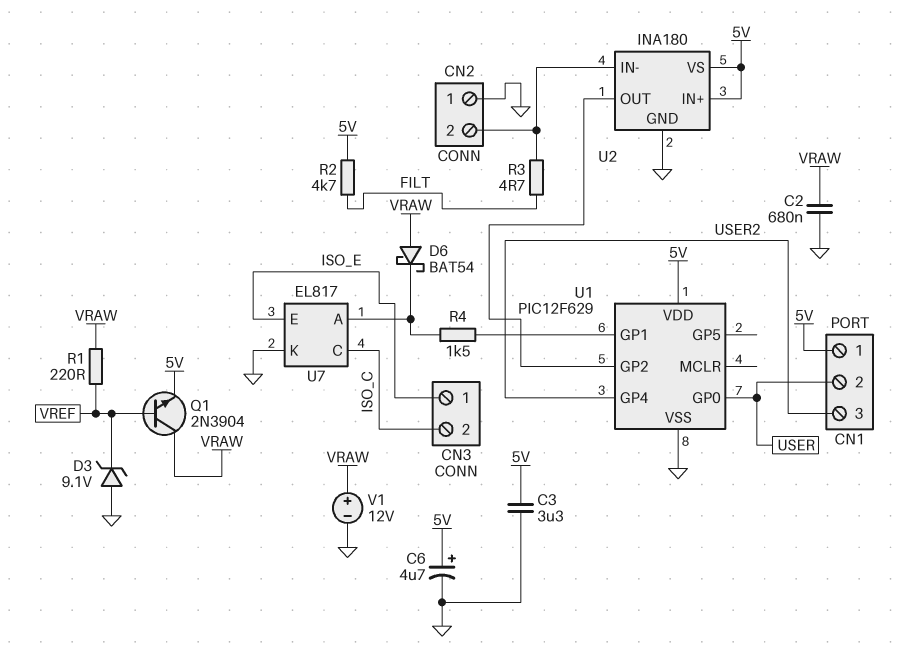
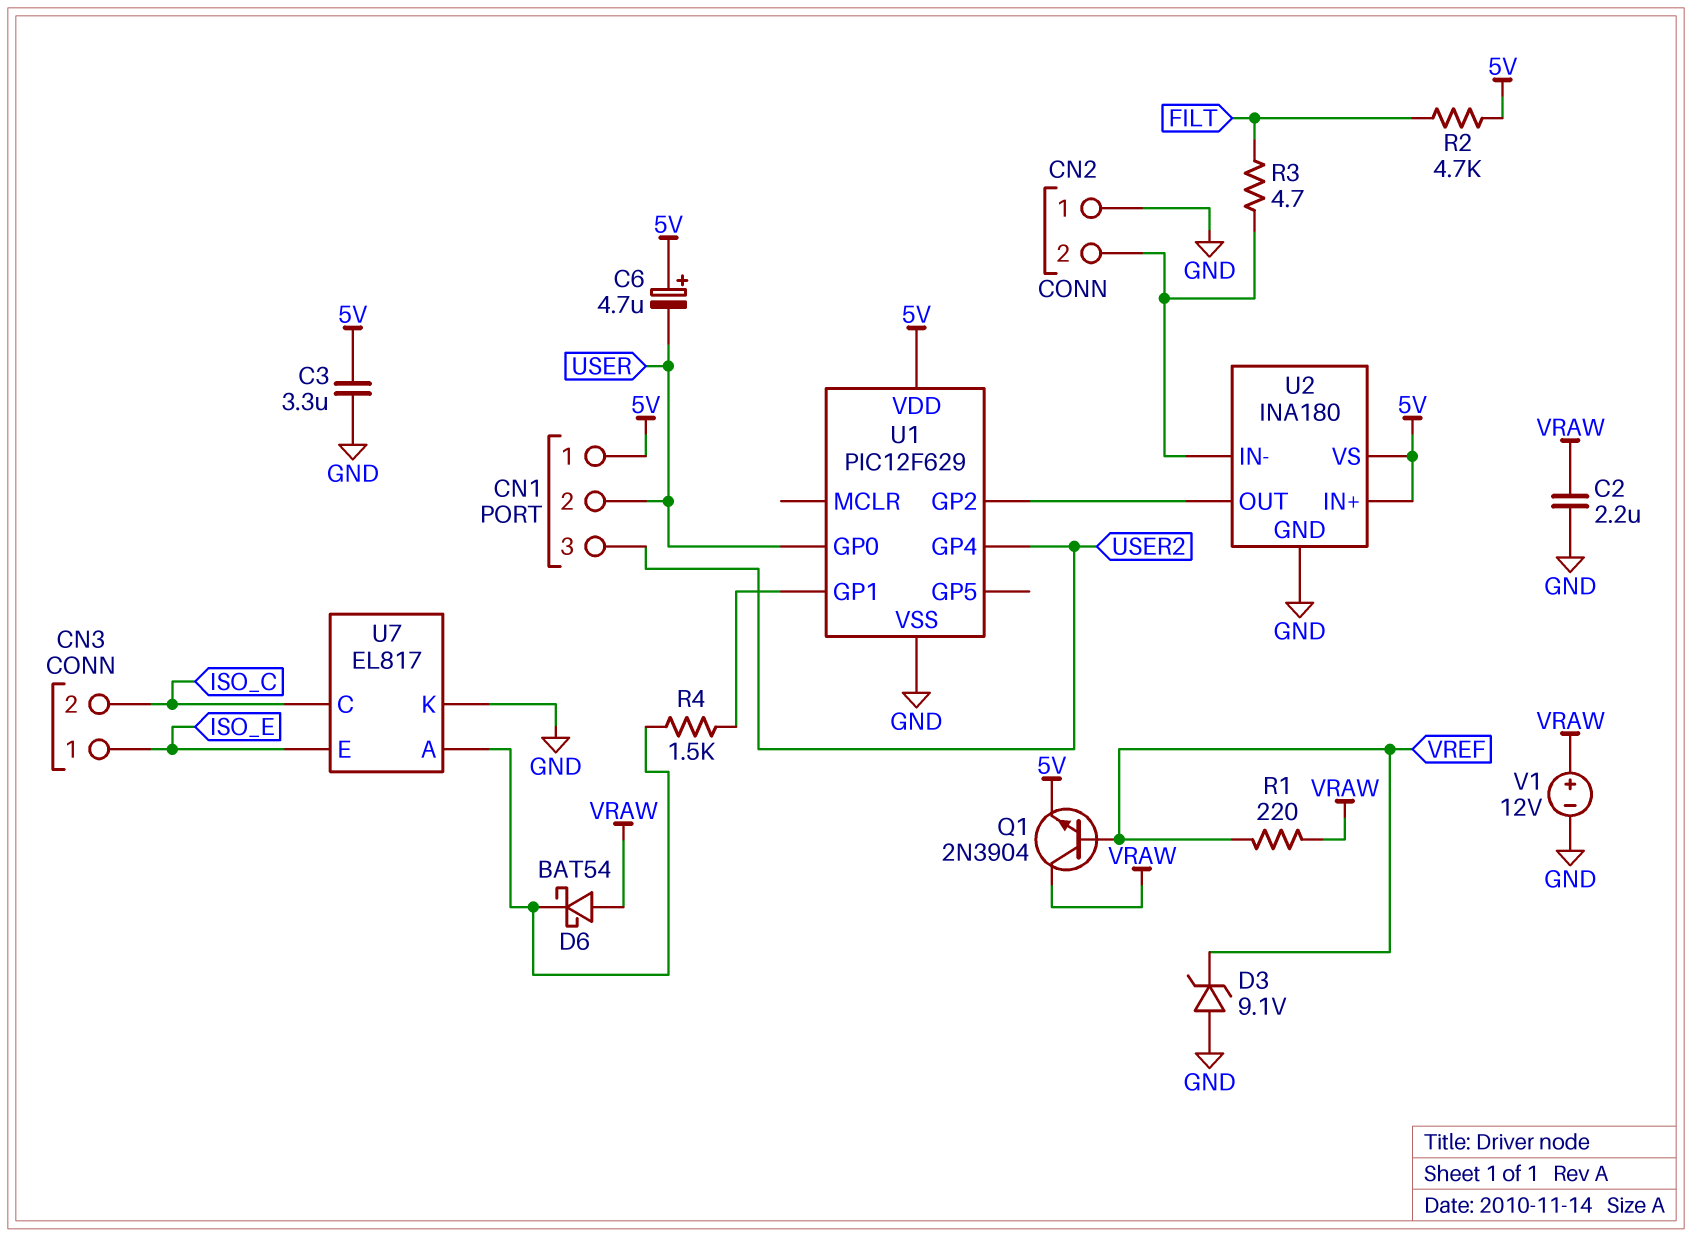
C2: 680nF (GND, VRAW) -> 2.2uF (GND, VRAW)
C6: 4.7uF (plus 5V, minus GND) -> 4.7uF (plus 5V, minus USER)

